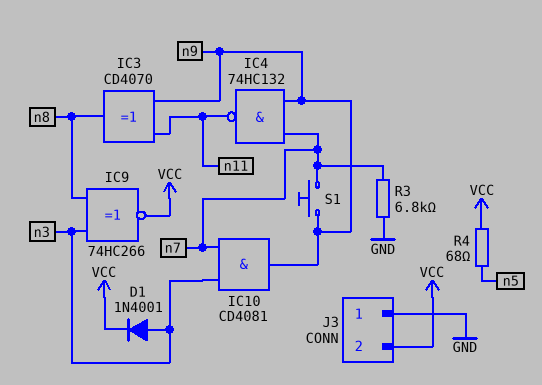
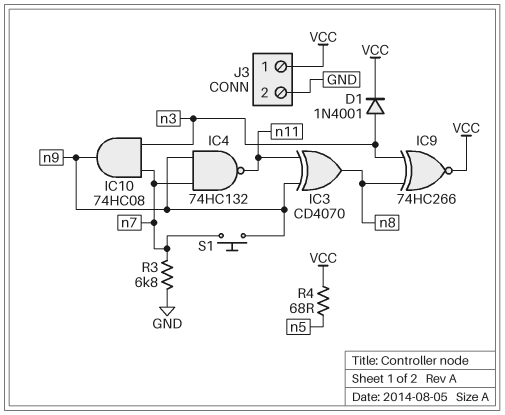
IC10: AND CD4081 (in n3, in n7, out n9) -> AND 74HC08 (in n3, in n7, out n9)
J3 pin 1: GND -> VCC
J3 pin 2: VCC -> GND

